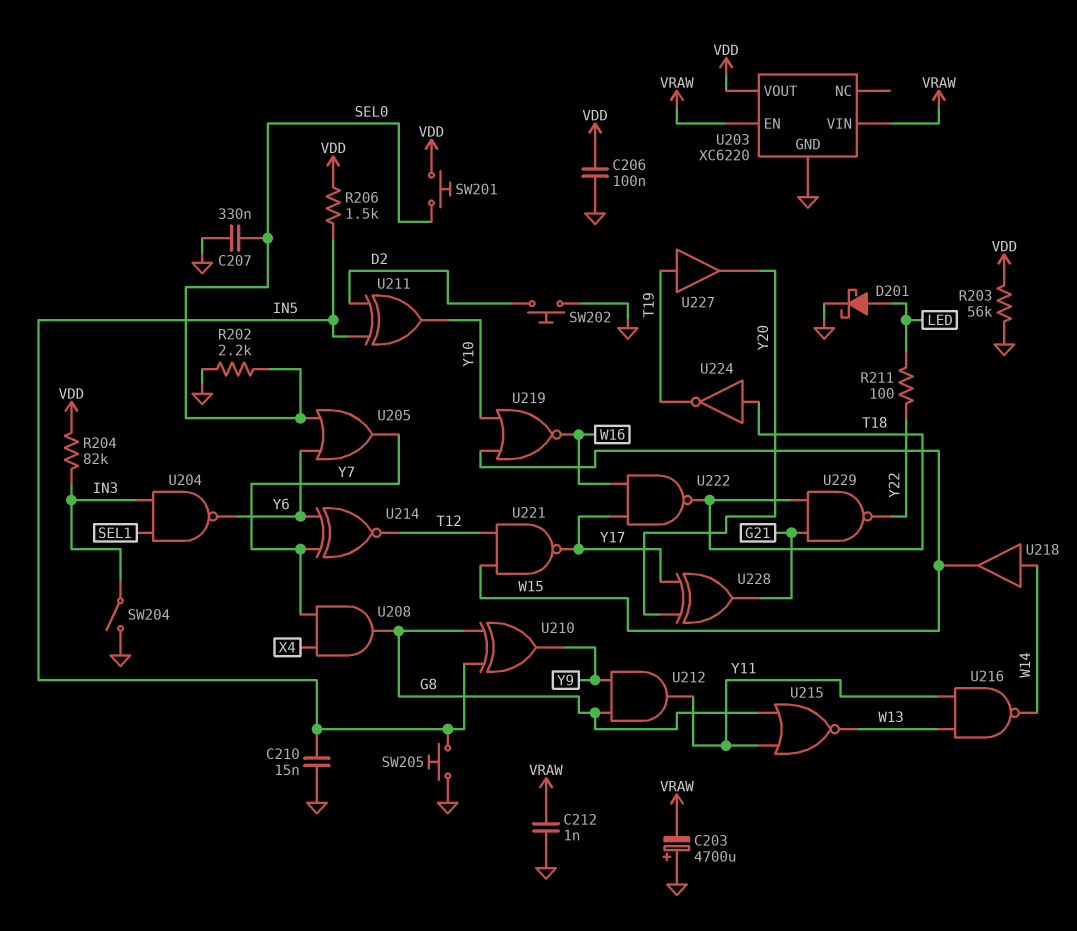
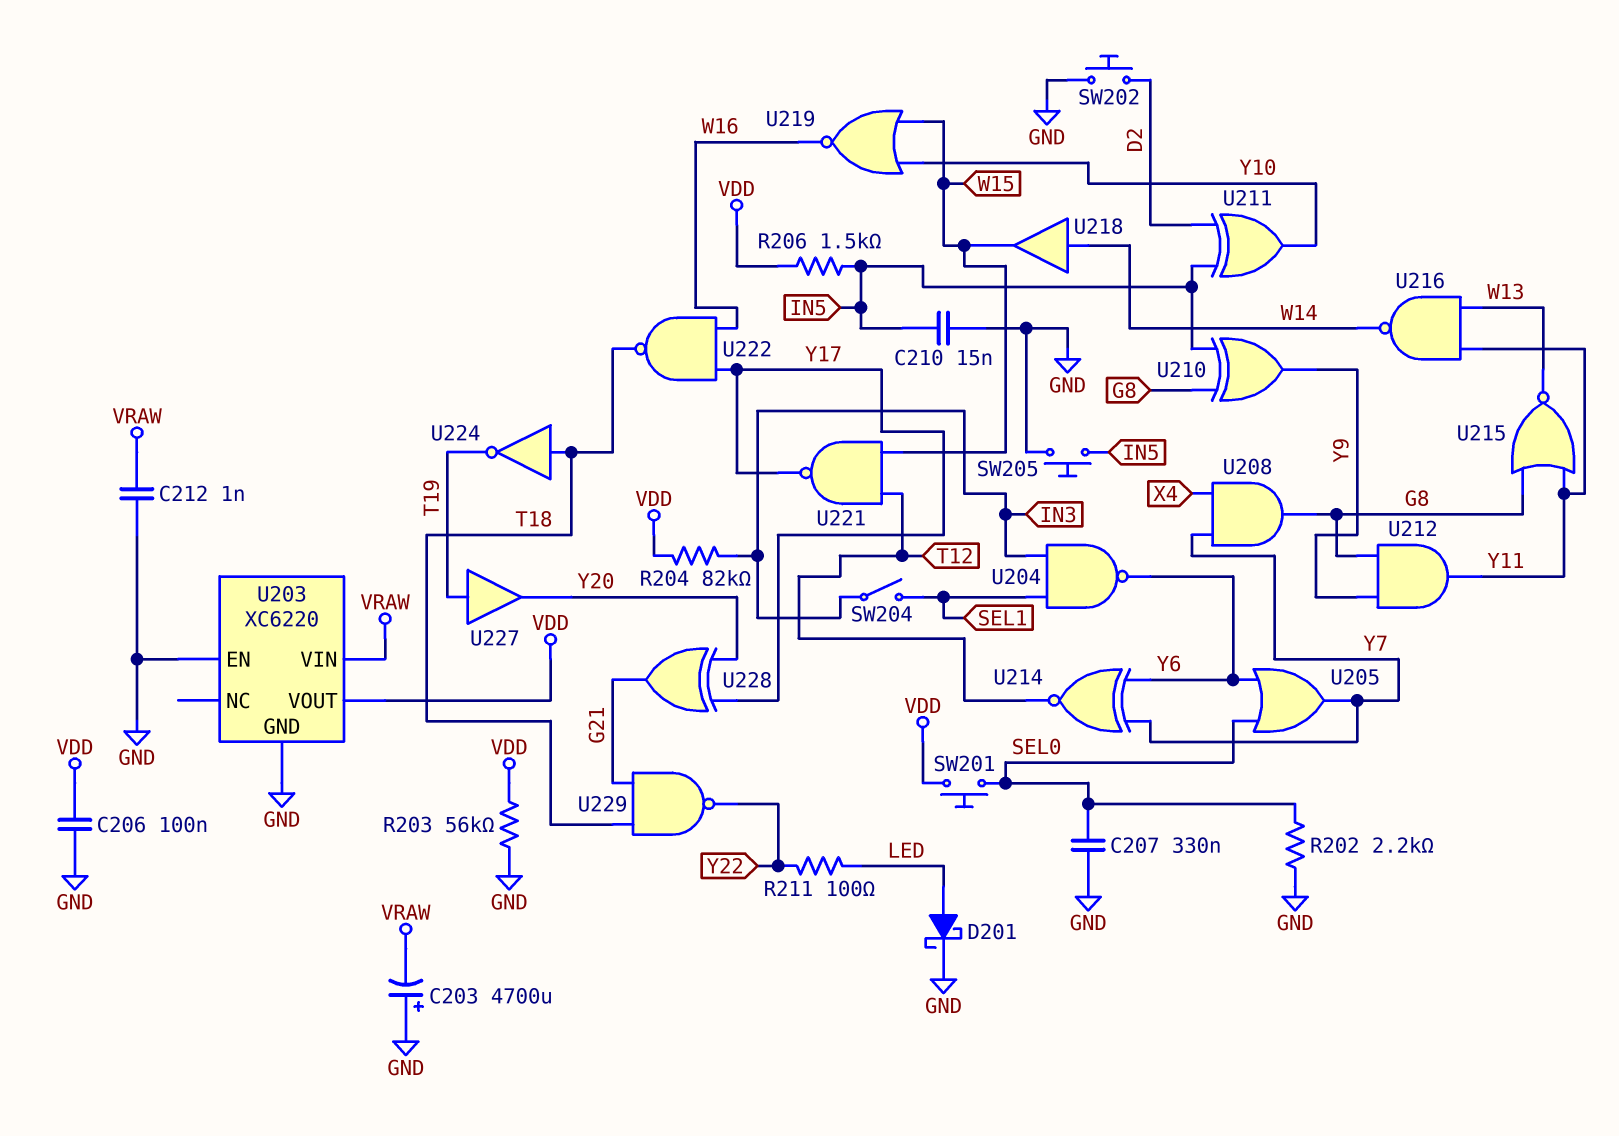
SW204: switch (GND, IN3) -> switch (IN3, SEL1)
U203 pin EN: VRAW -> GND

